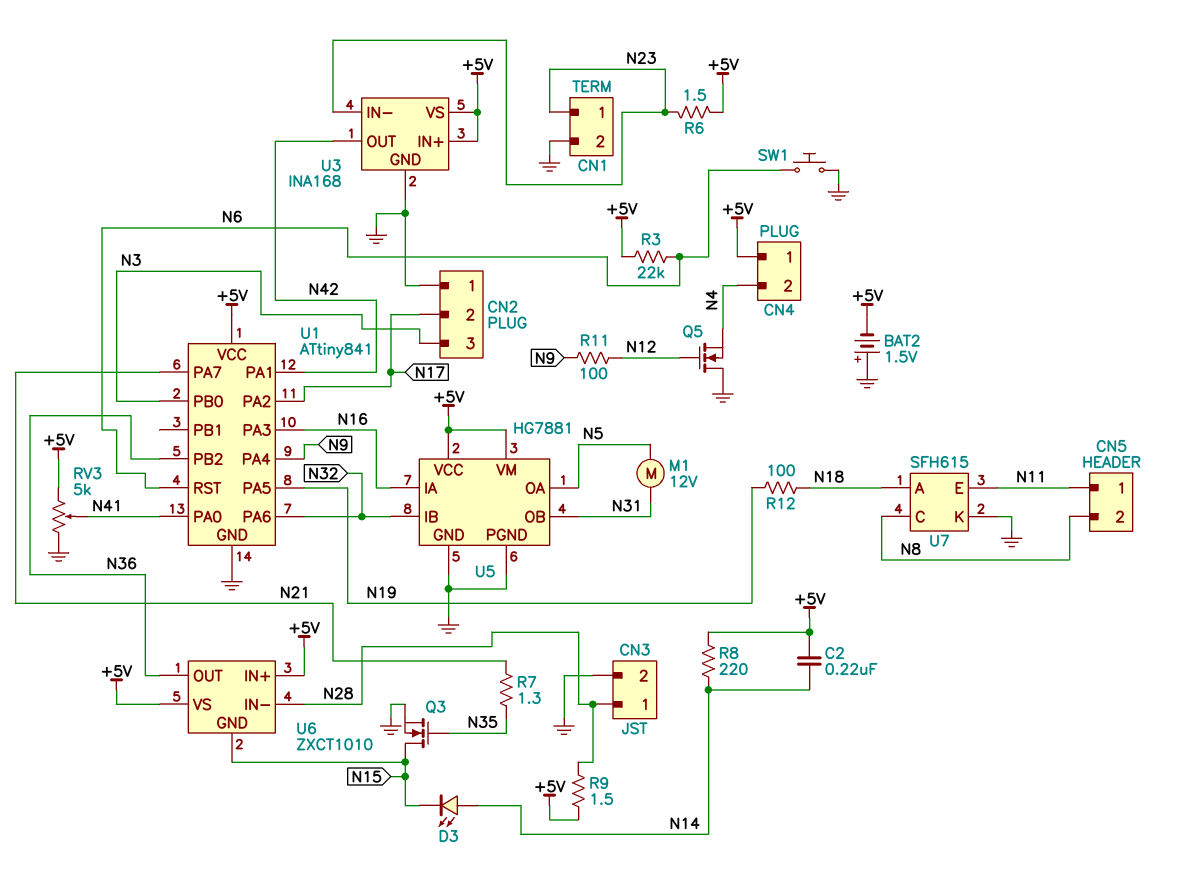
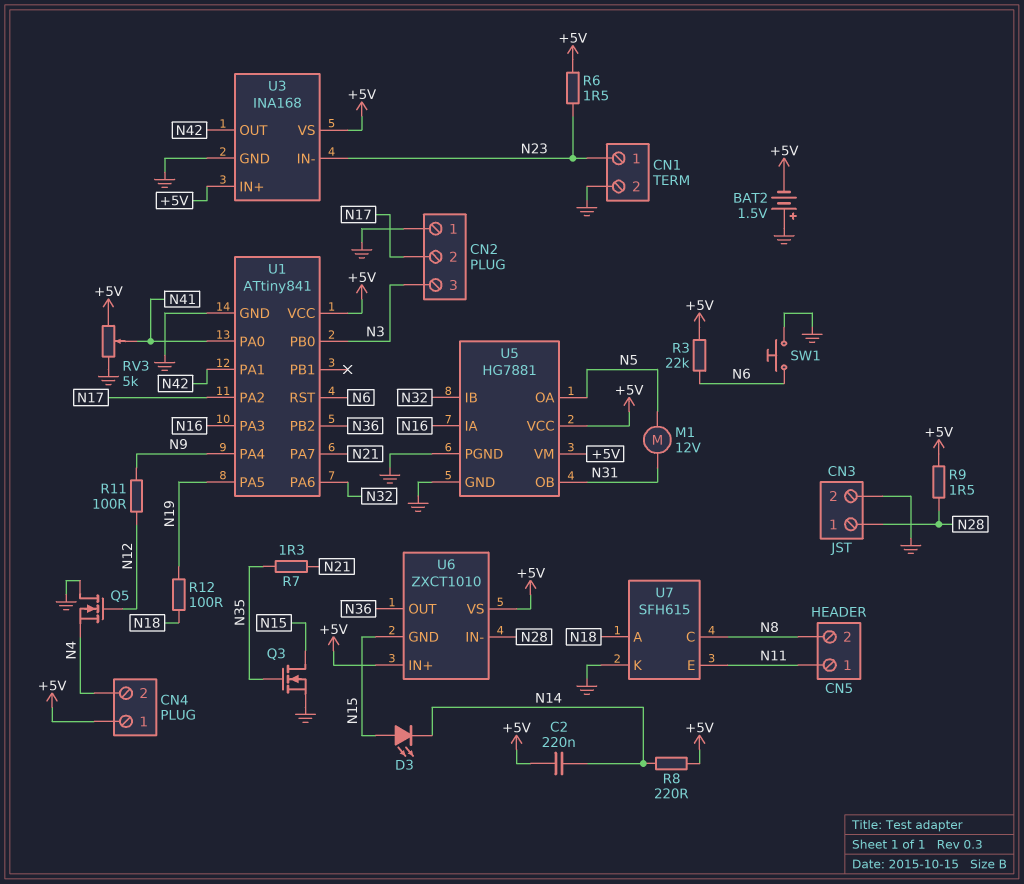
D3: LED (A N14, K N15) -> LED (A N15, K N14)

